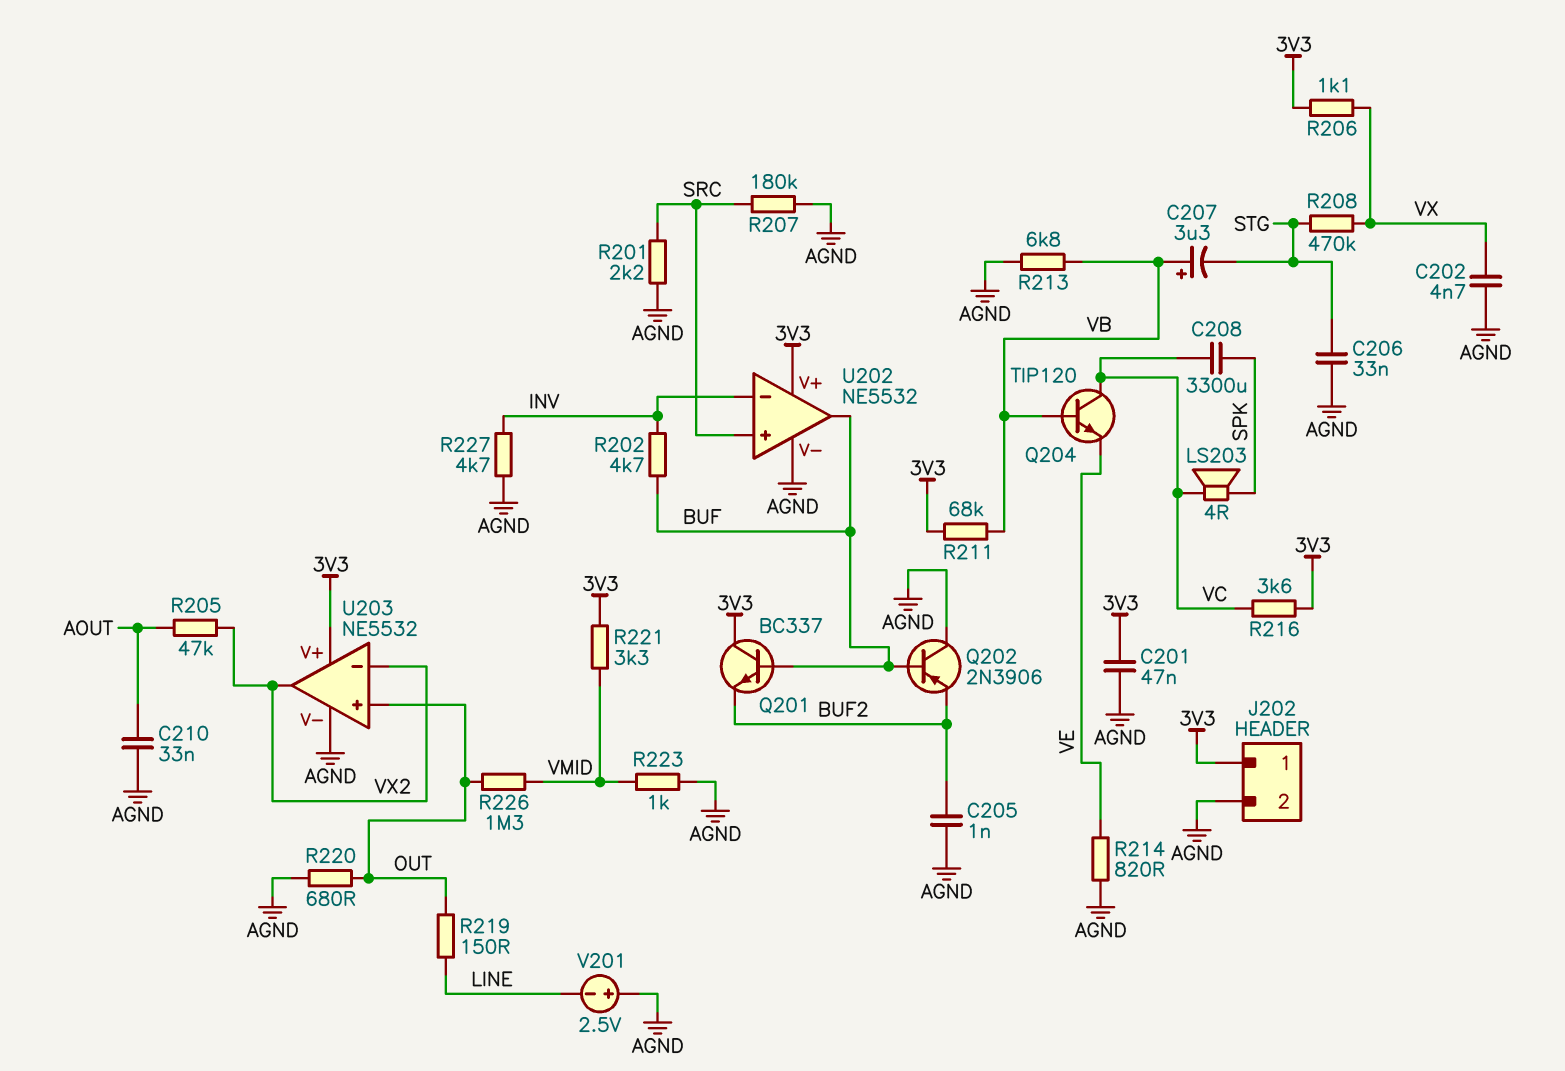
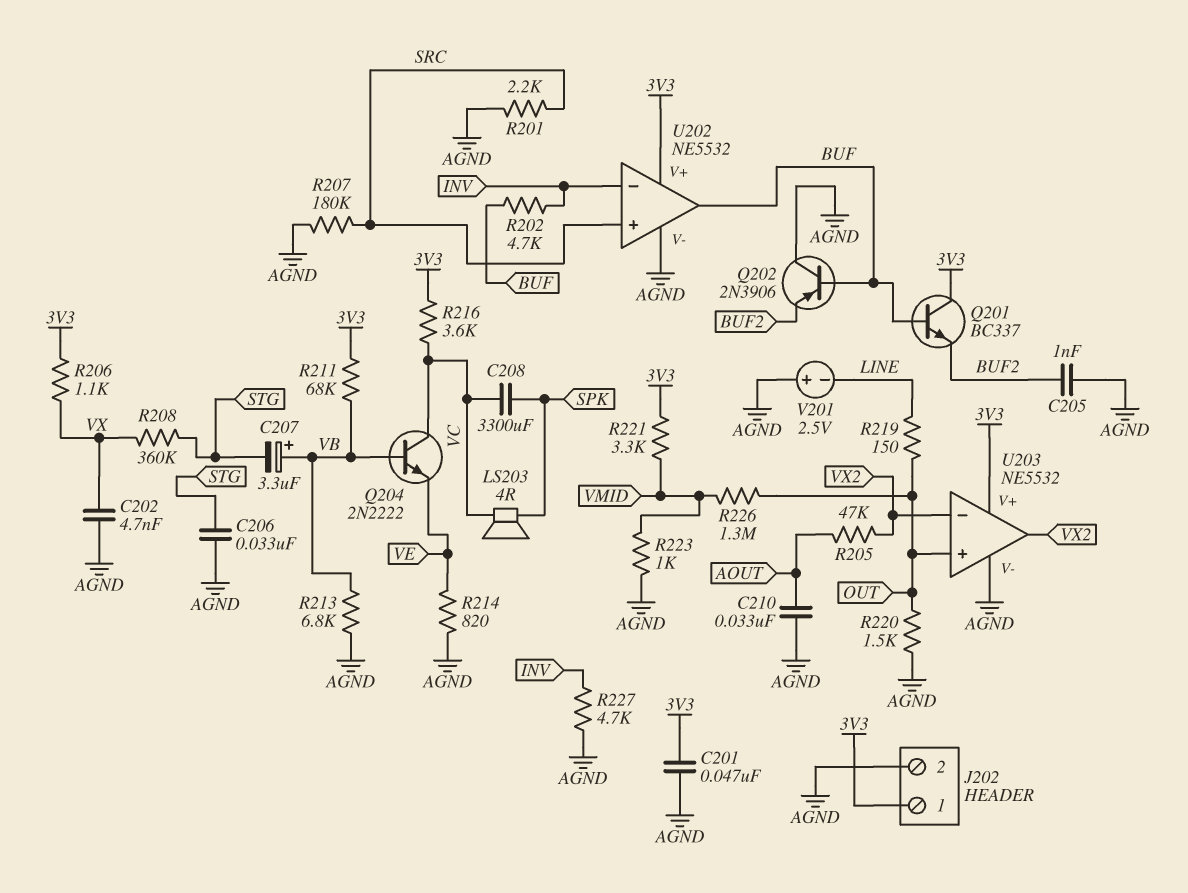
Q204: NPN TIP120 (B VB, C VC, E VE) -> NPN 2N2222 (B VB, C VC, E VE)
R208: 470k (STG, VX) -> 360k (STG, VX)
R220: 680 (AGND, OUT) -> 1.5k (AGND, OUT)

